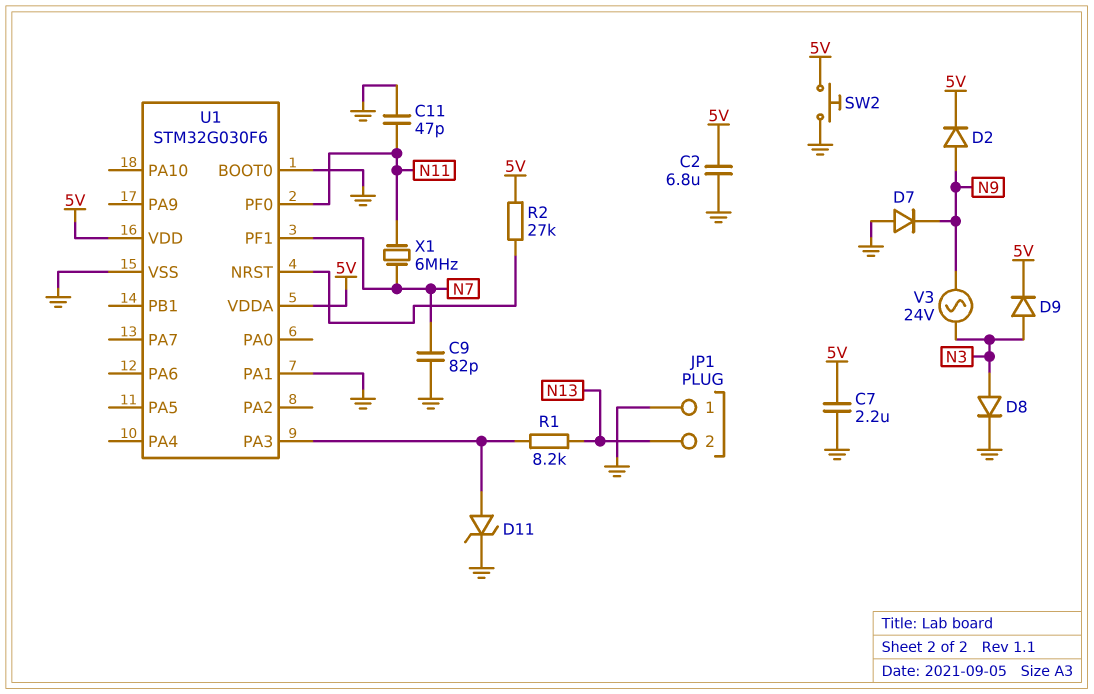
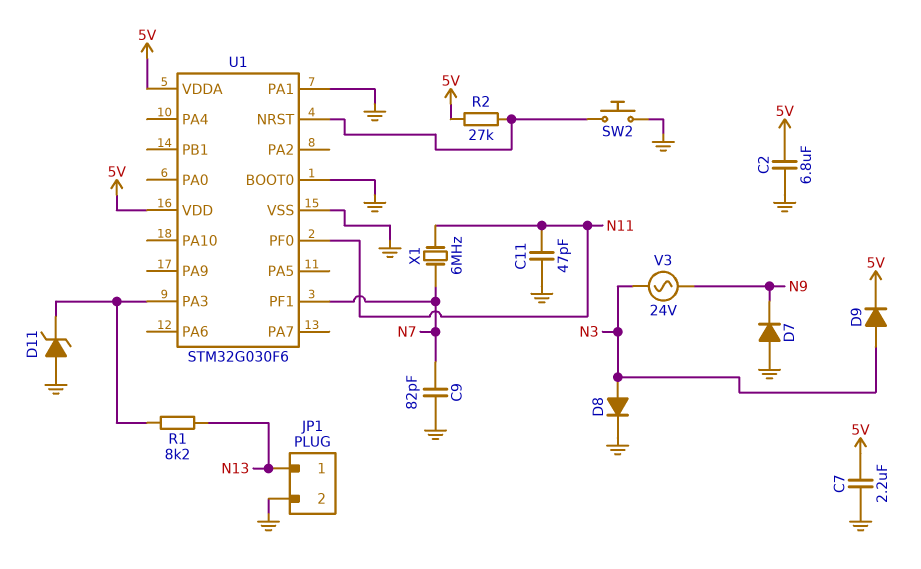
D2: diode (A N9, K 5V) -> none
D11: zener (A U1/PA3, K GND) -> zener (A GND, K U1/PA3)
JP1 pin 1: GND -> N13
JP1 pin 2: N13 -> GND
SW2: button (5V, GND) -> button (GND, U1/NRST)

